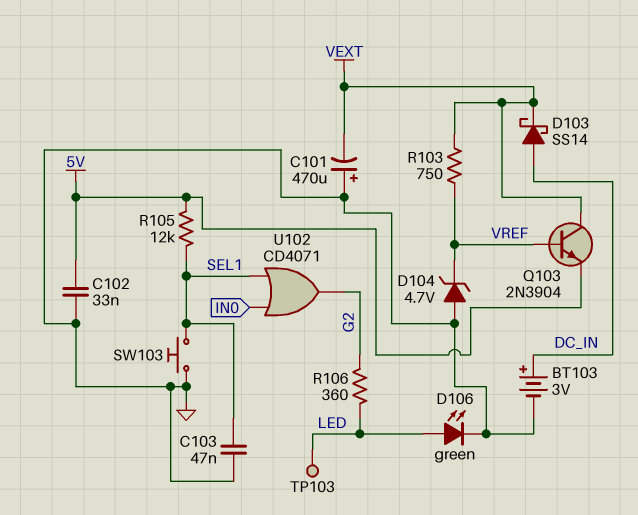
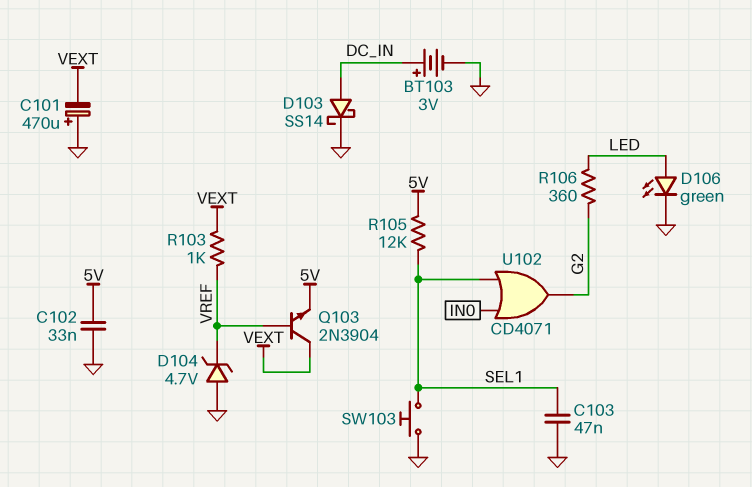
D103: schottky SS14 (A DC_IN, K VEXT) -> schottky SS14 (A DC_IN, K GND)
R103: 750 (VEXT, VREF) -> 1k (VEXT, VREF)
TP103: test point (LED) -> none

